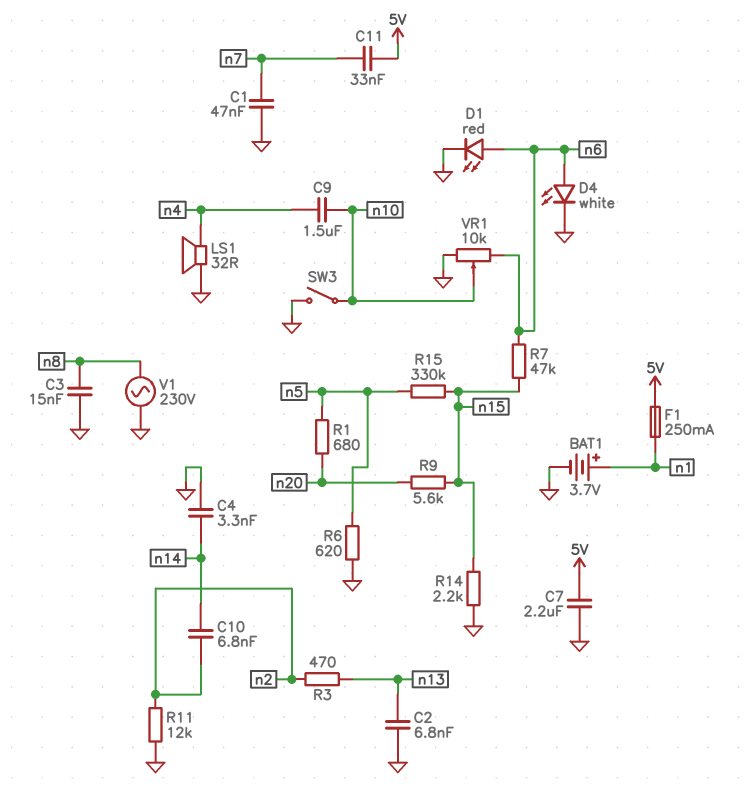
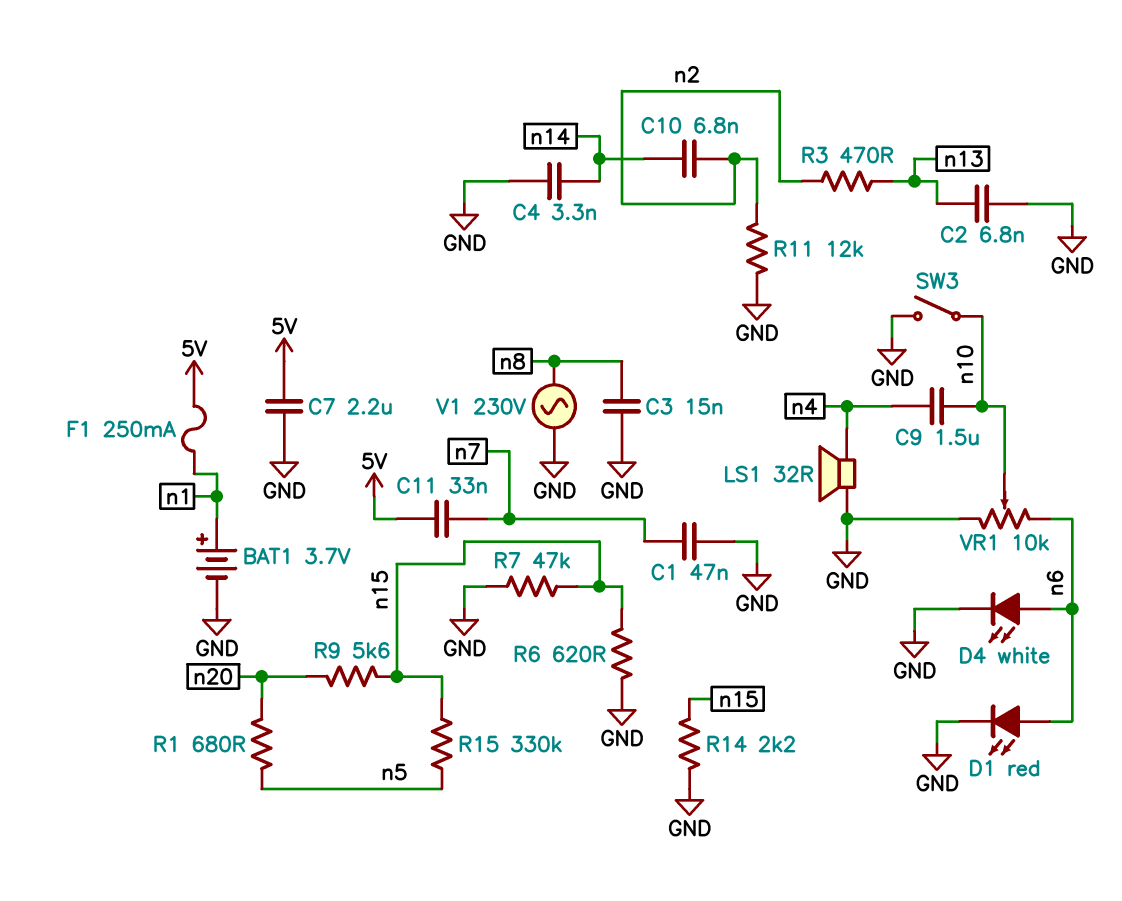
R6: 620 (GND, n5) -> 620 (GND, n15)
R7: 47k (n6, n15) -> 47k (GND, n15)

